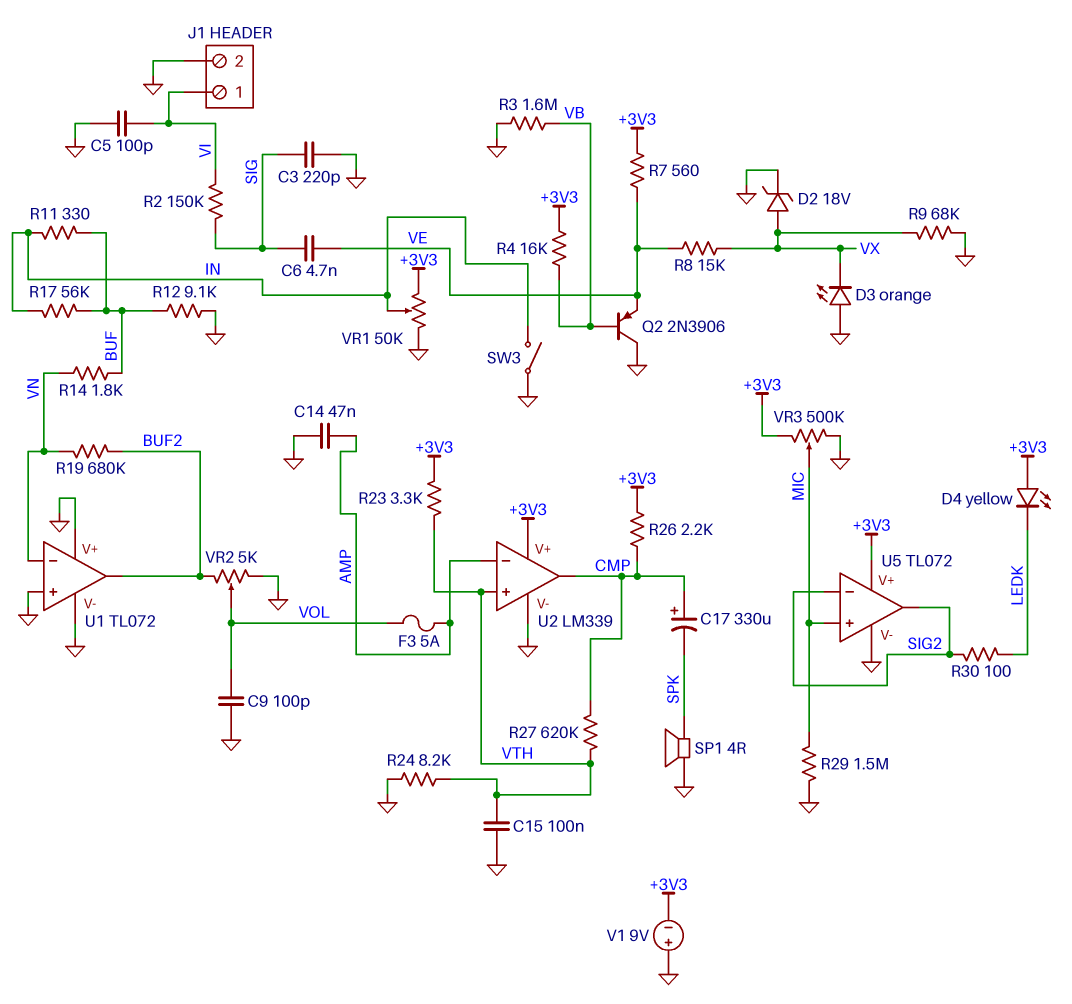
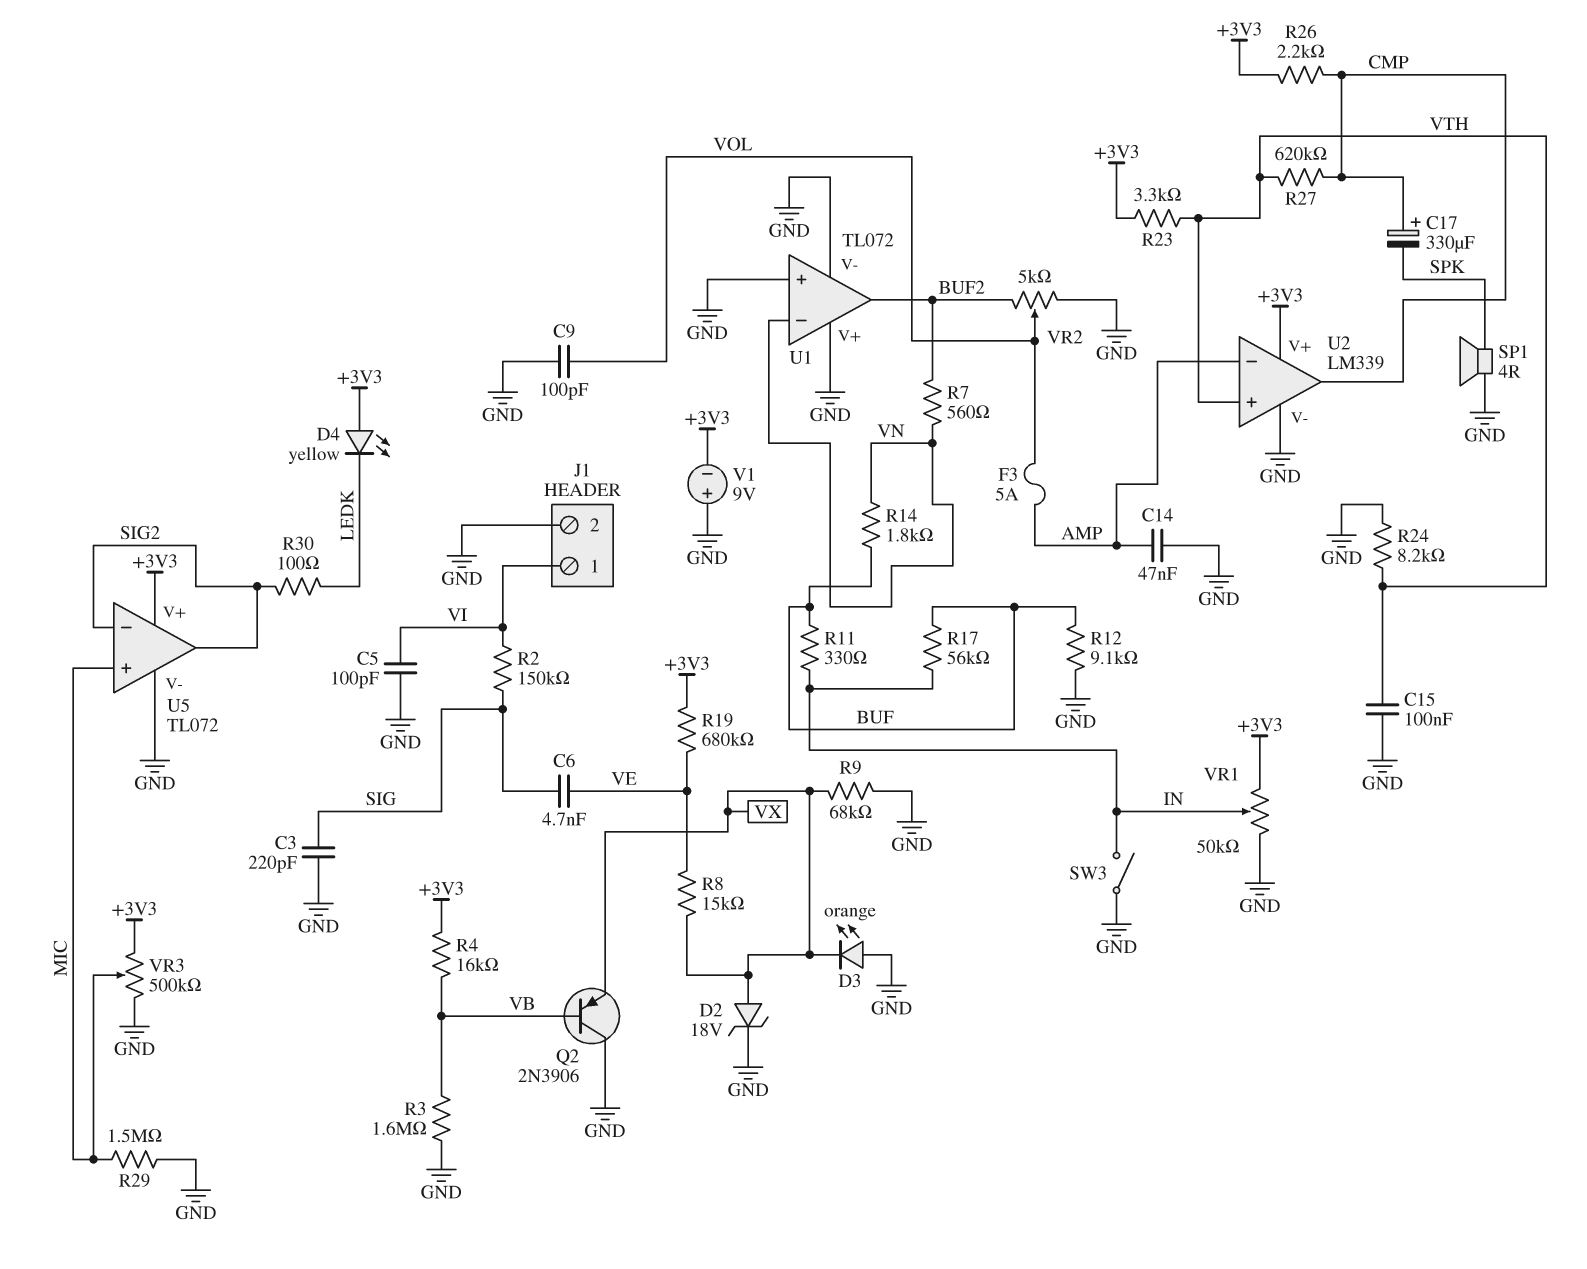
Q2: PNP 2N3906 (B VB, C GND, E VE) -> PNP 2N3906 (B VB, C GND, E VX)
R7: 560 (+3V3, VE) -> 560 (BUF2, VN)
R19: 680k (BUF2, VN) -> 680k (+3V3, VE)

